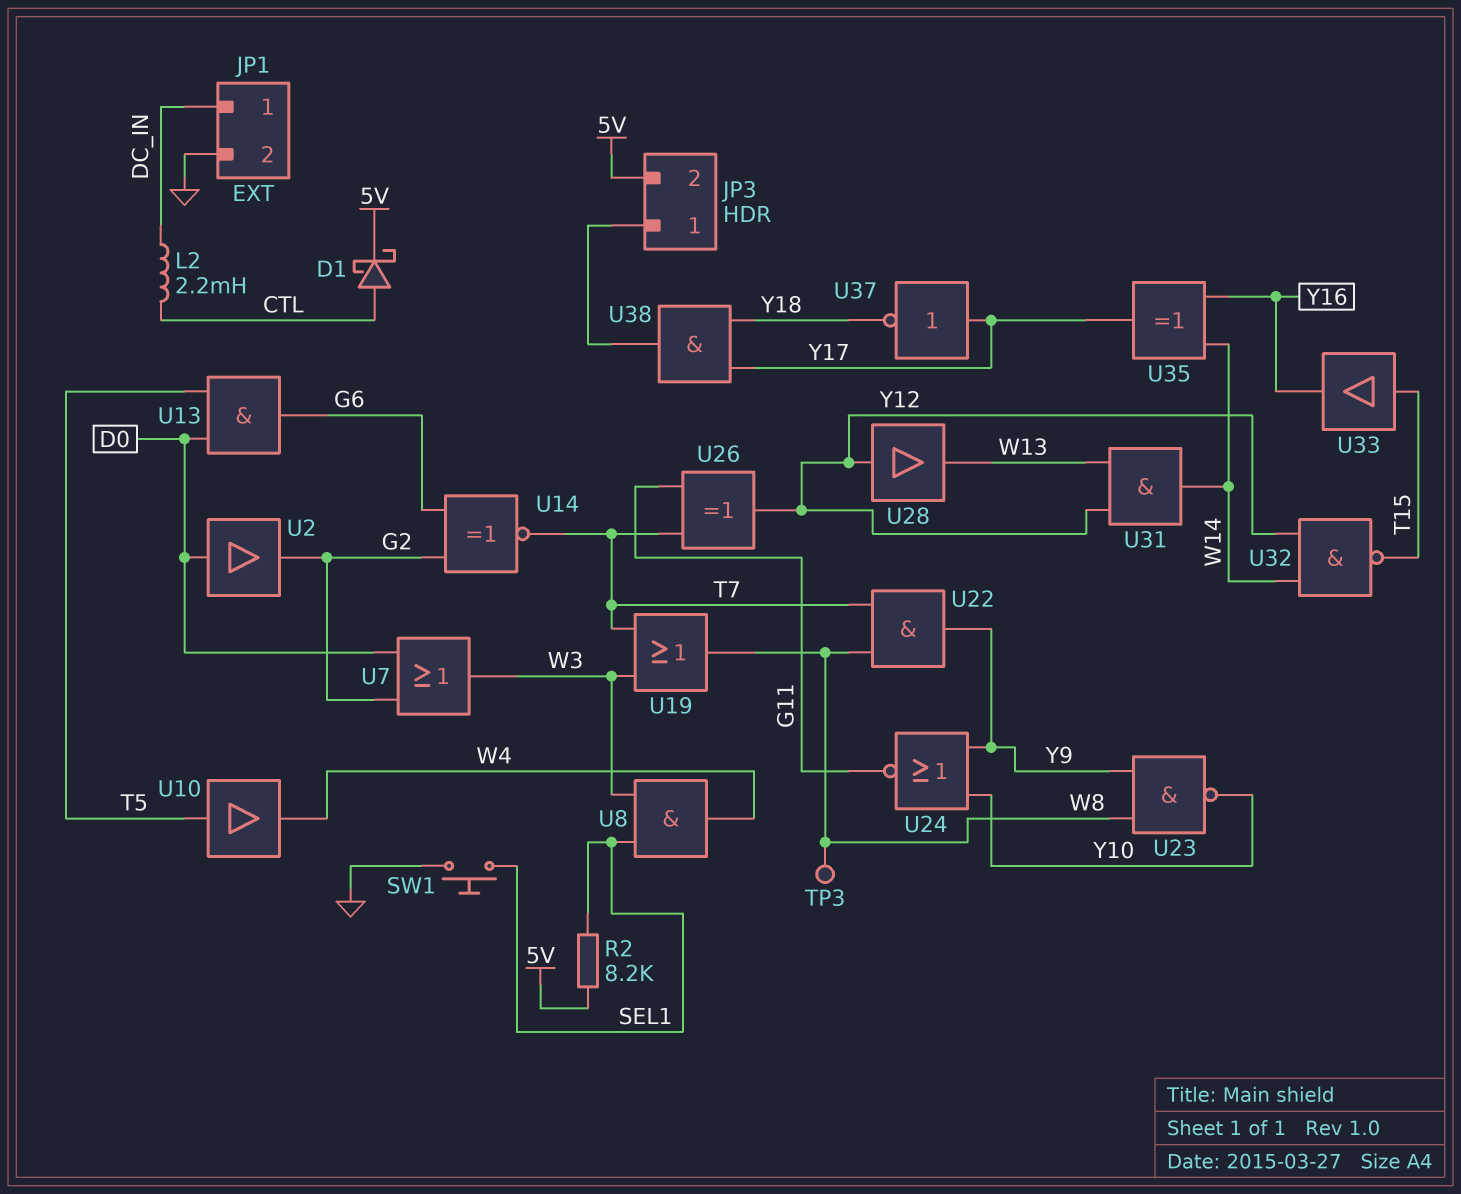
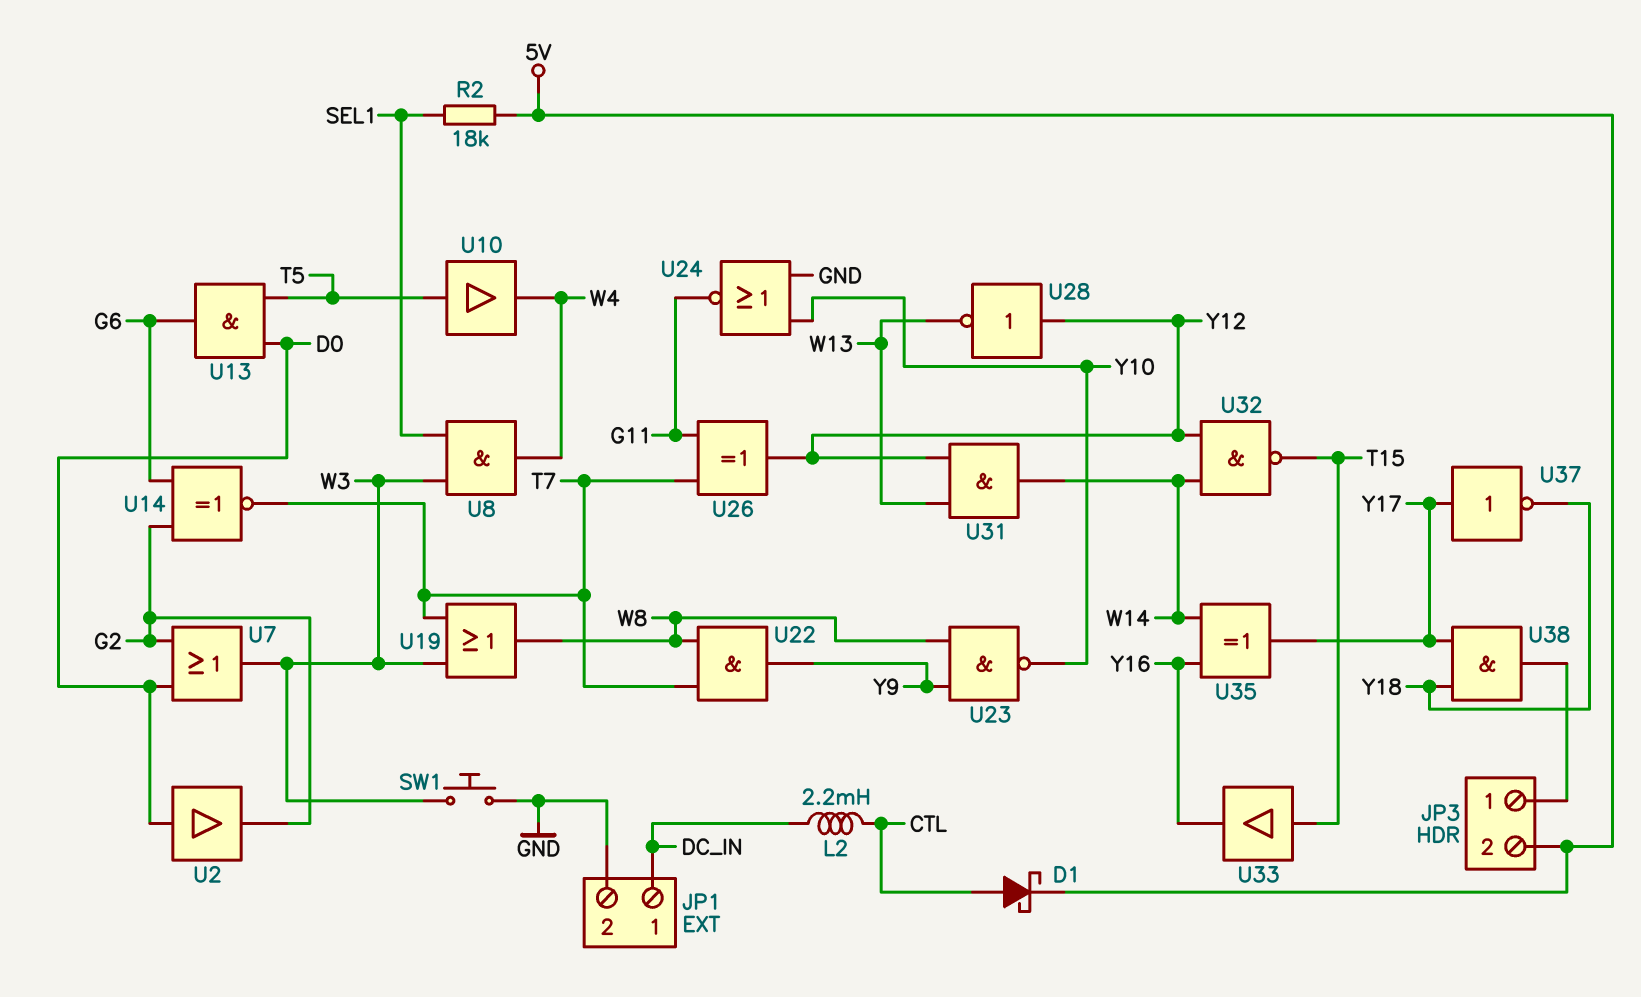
R2: 8.2k (5V, SEL1) -> 18k (5V, SEL1)
SW1: button (GND, SEL1) -> button (GND, W3)
TP3: test point (W8) -> none
U24: NOR (in Y9, in Y10, out G11) -> NOR (in GND, in Y10, out G11)
U28: buffer (in Y12, out W13) -> NOT (in Y12, out W13)

